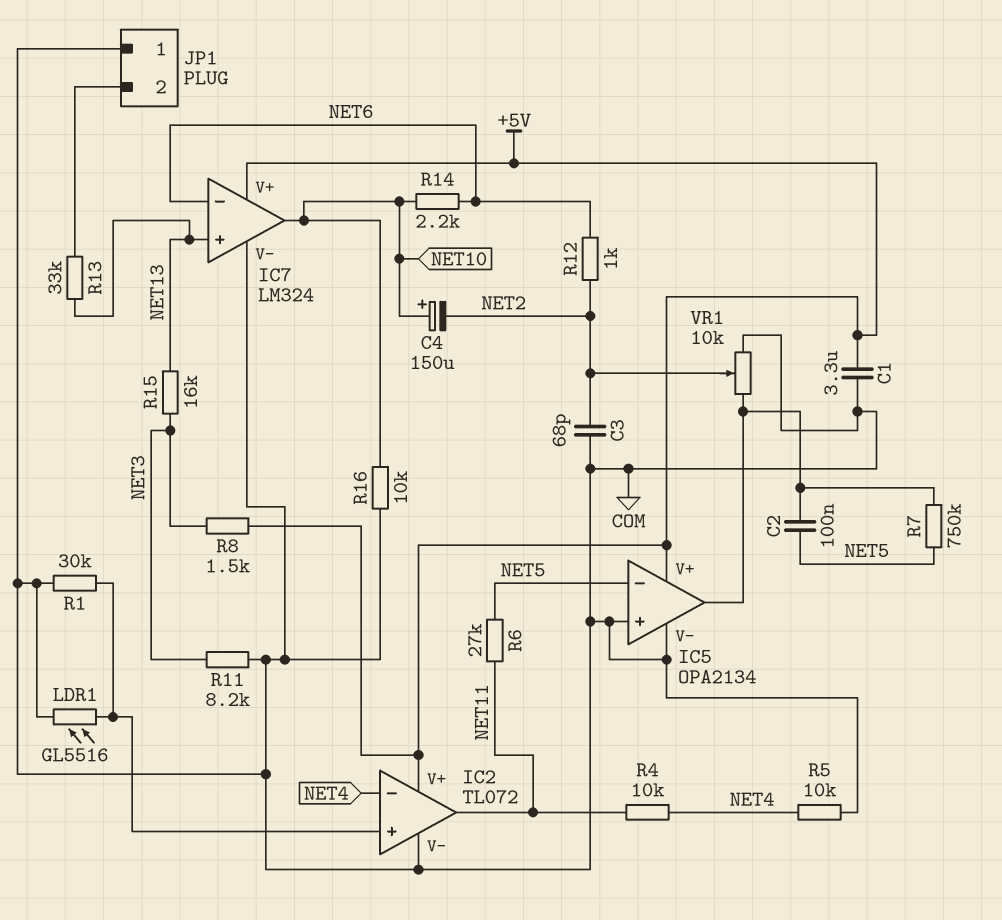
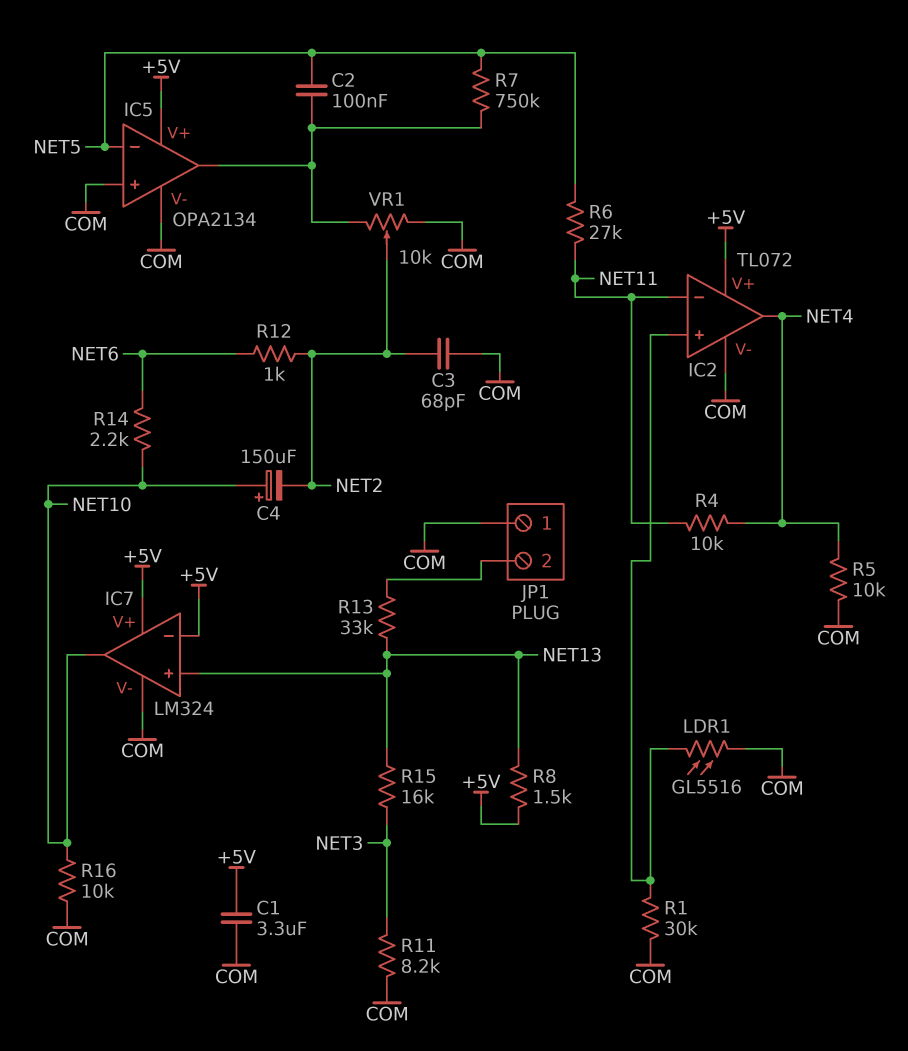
IC2 pin in-: NET4 -> NET11
IC2 pin out: NET11 -> NET4
IC7 pin in-: NET6 -> +5V
R8: 1.5k (+5V, NET3) -> 1.5k (+5V, NET13)

